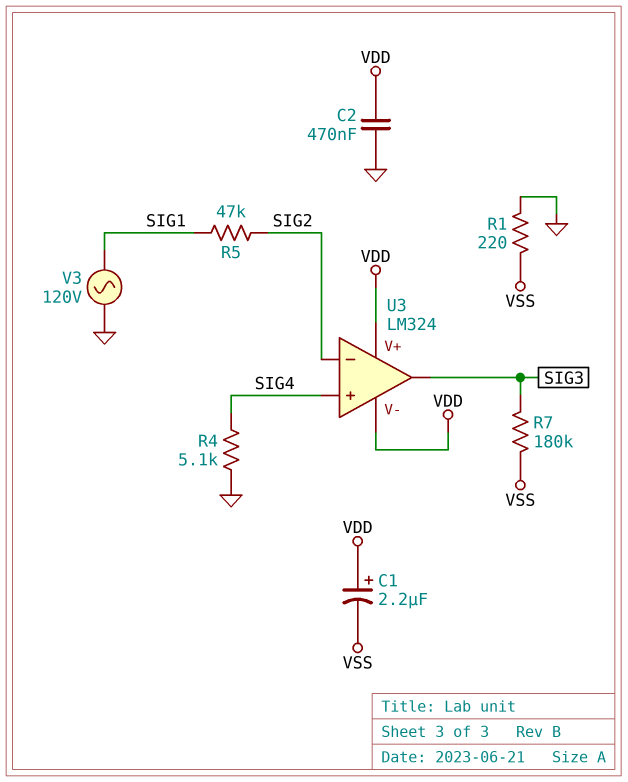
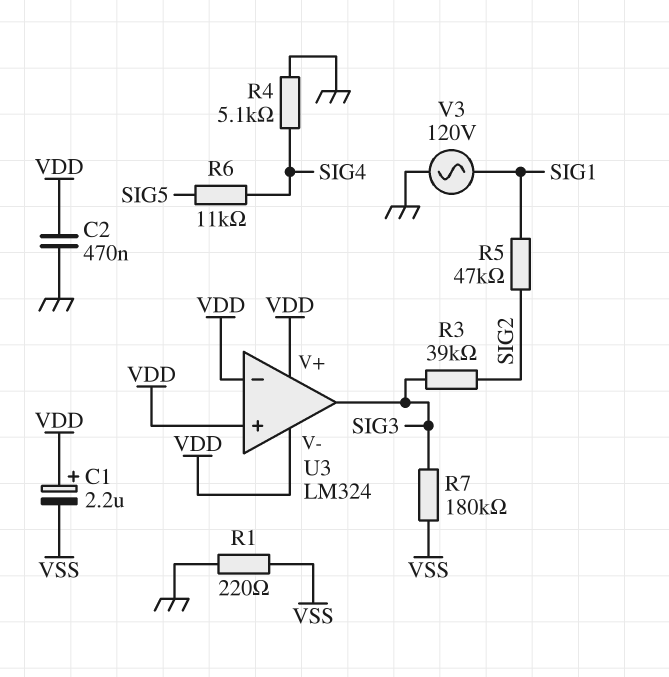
R3: none -> 39k (SIG2, SIG3)
R6: none -> 11k (SIG4, SIG5)
U3 pin in+: SIG4 -> VDD
U3 pin in-: SIG2 -> VDD

